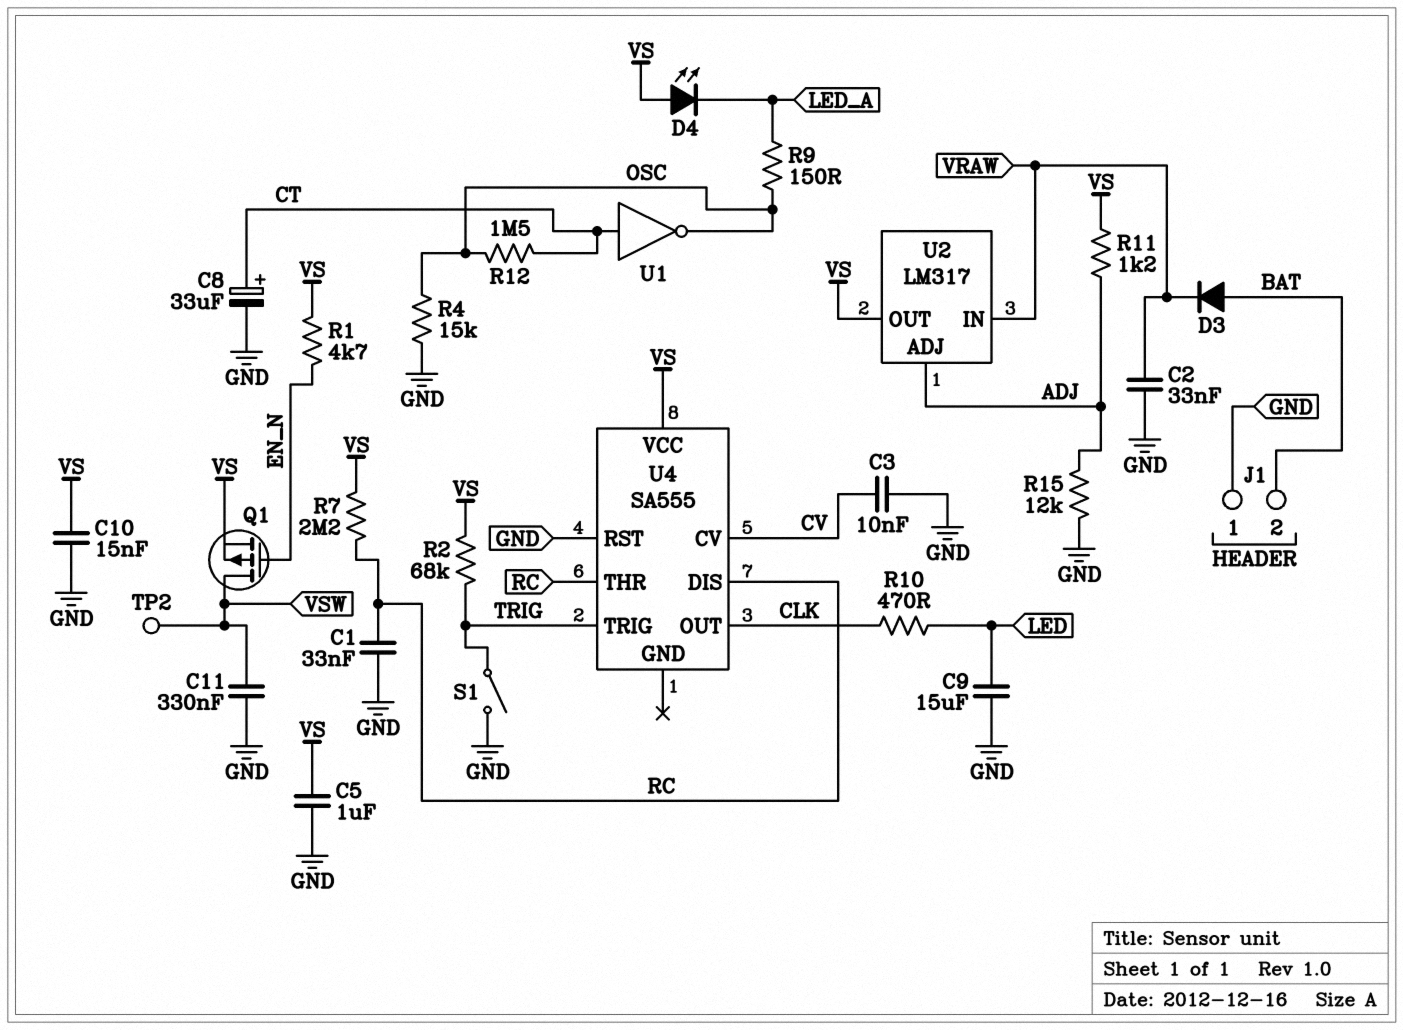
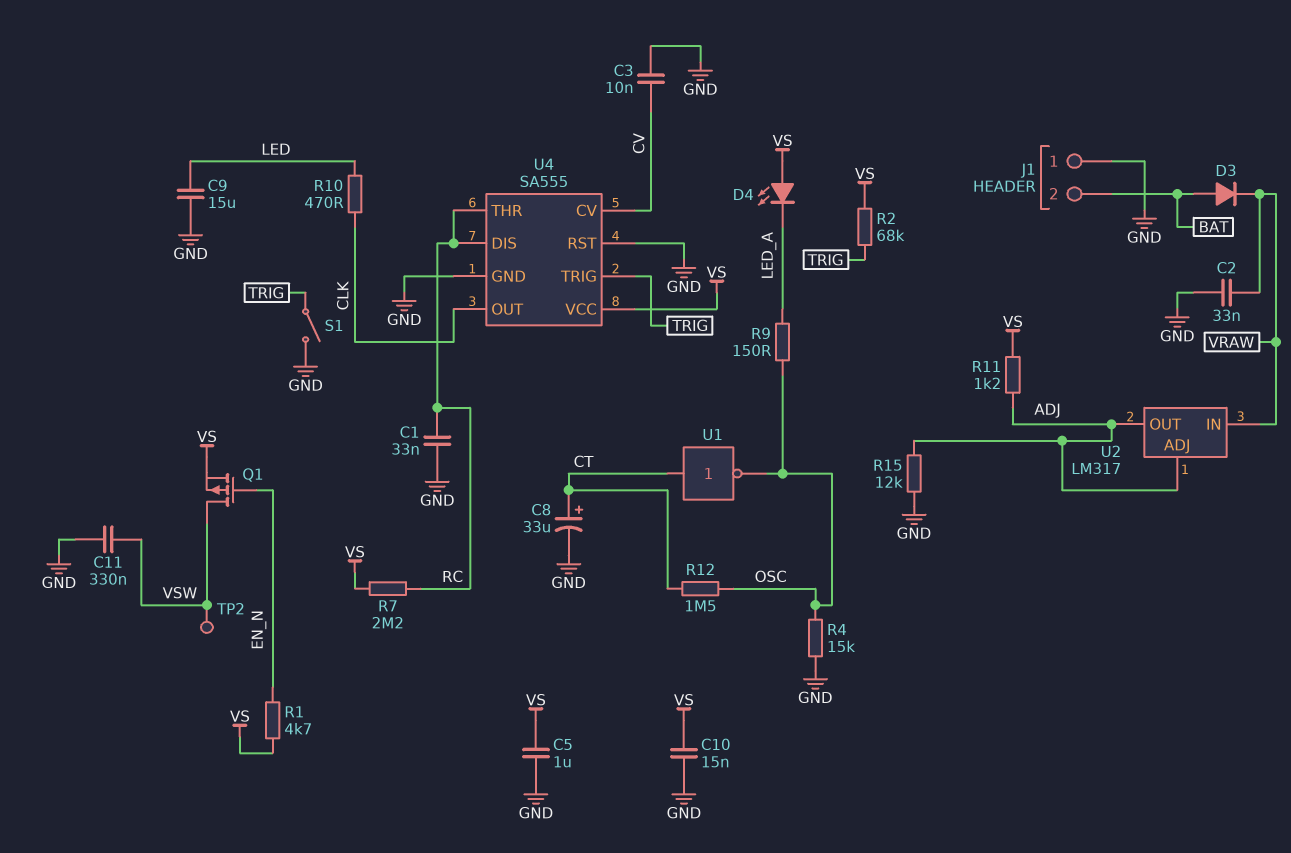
U2 pin OUT: VS -> ADJ
U4 pin GND: none -> GND

